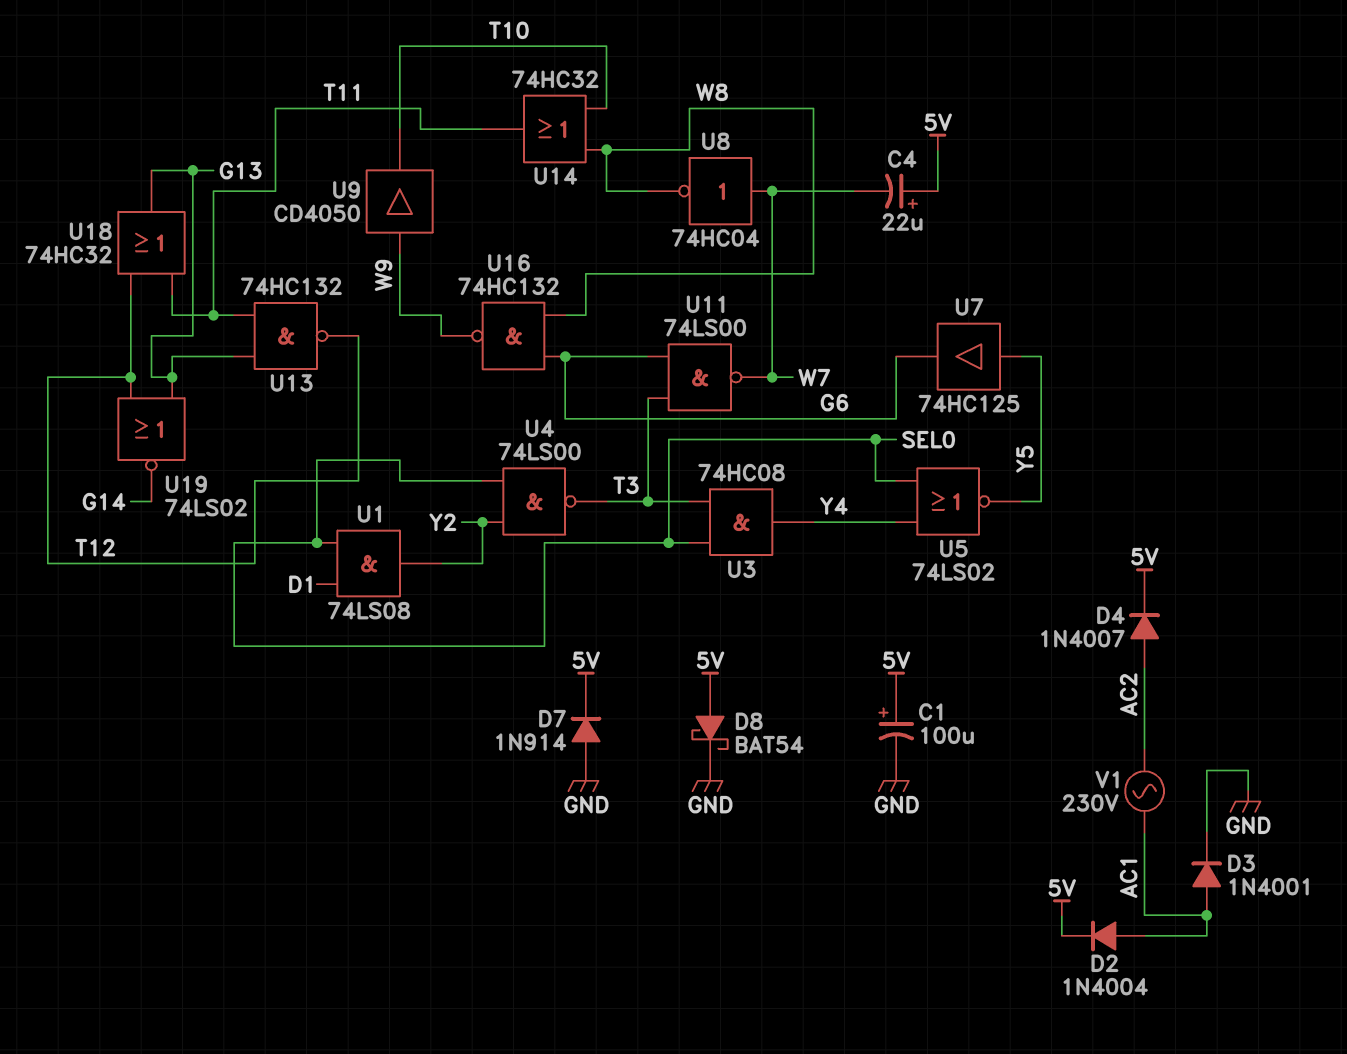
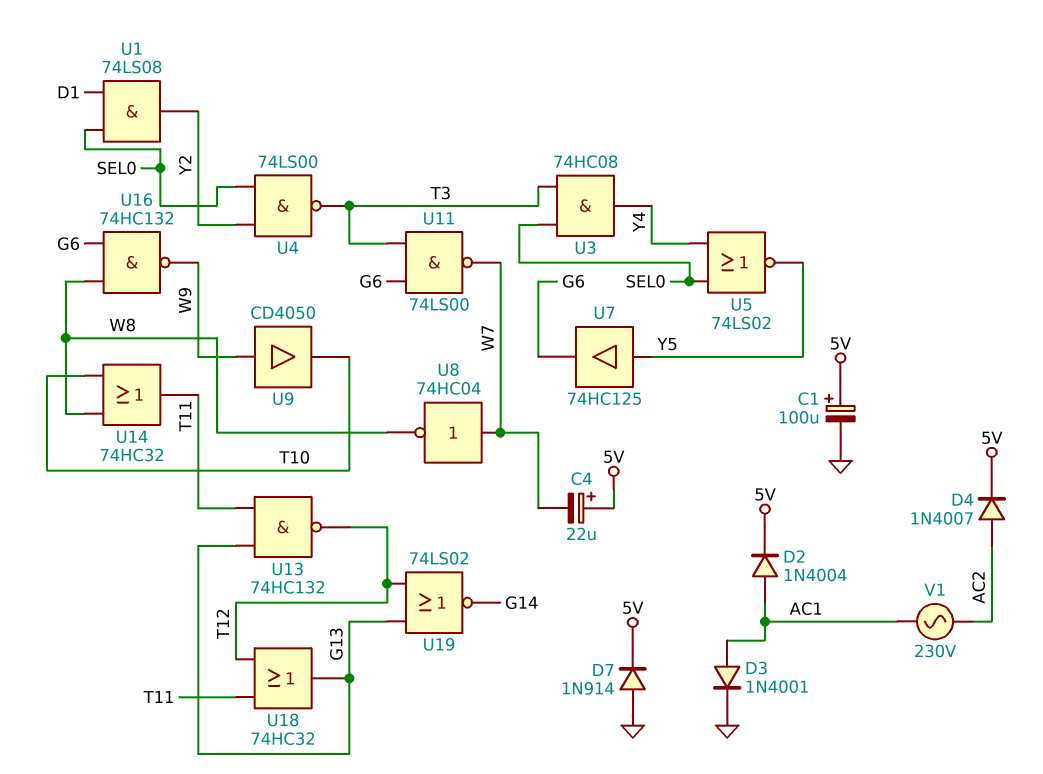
D8: schottky BAT54 (A 5V, K GND) -> none

